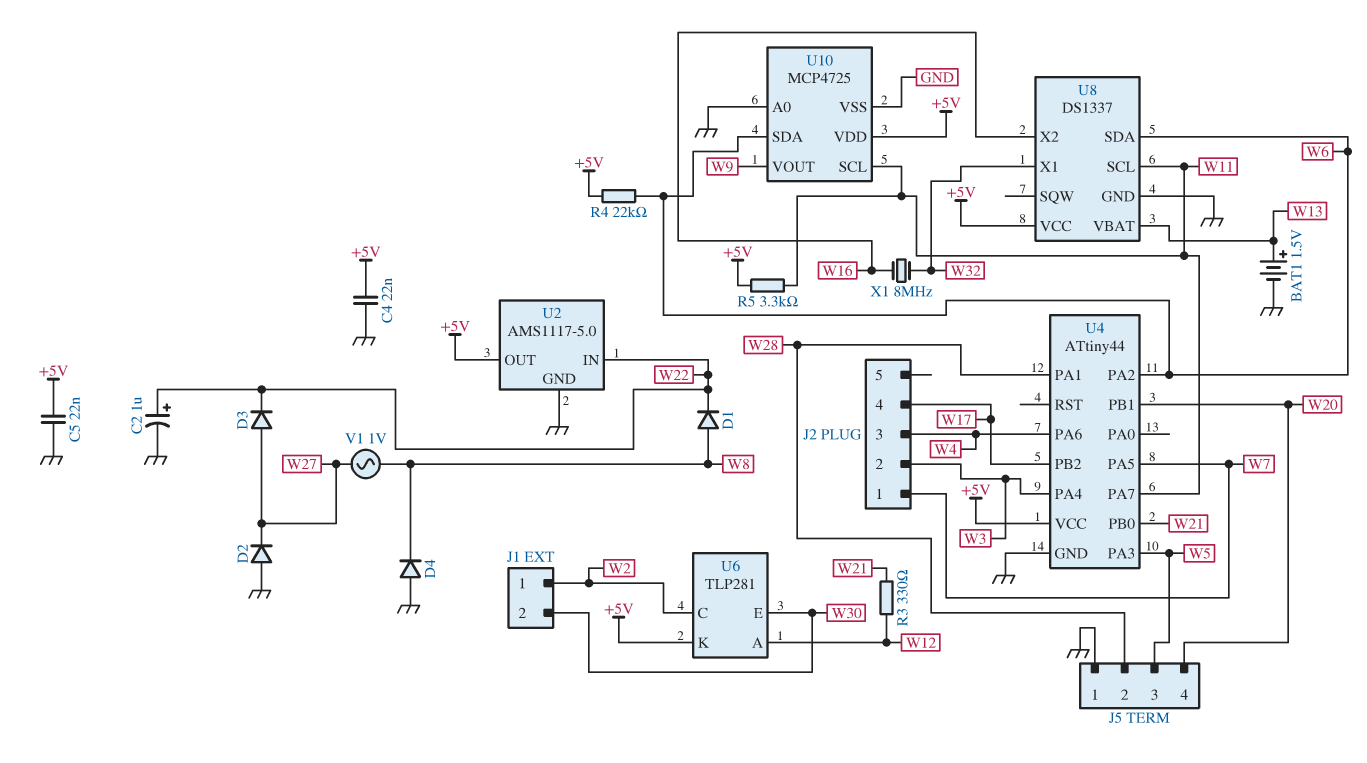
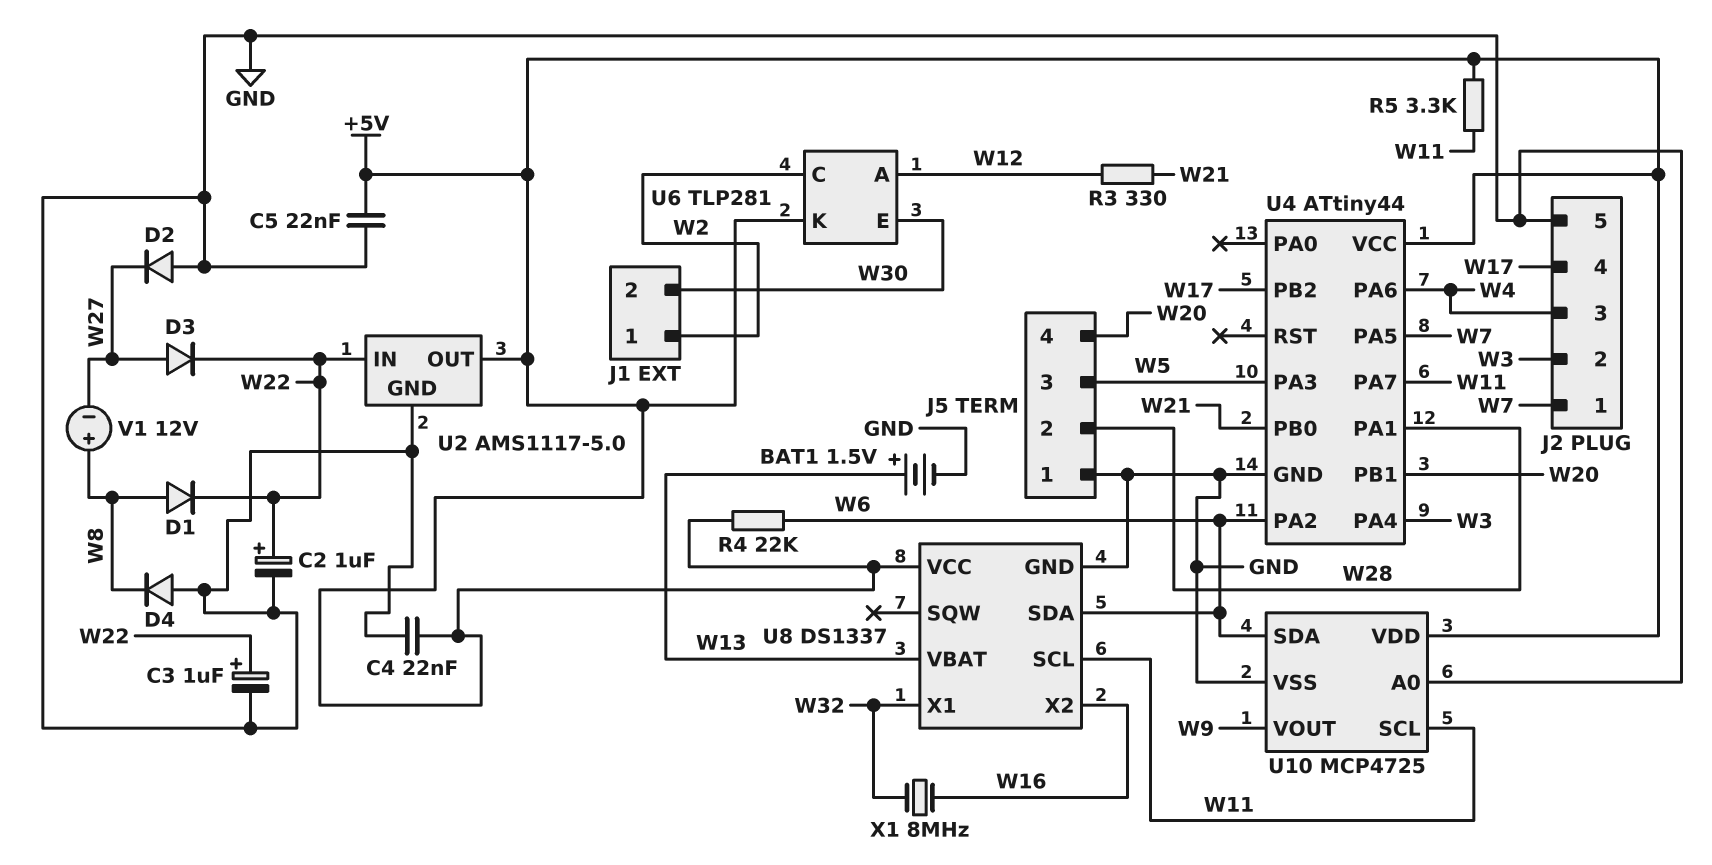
C3: none -> 1uF (plus W22, minus GND)
J2 pin 5: none -> GND
V1: AC 1V (W8, W27) -> 12V (plus W8, minus W27)

